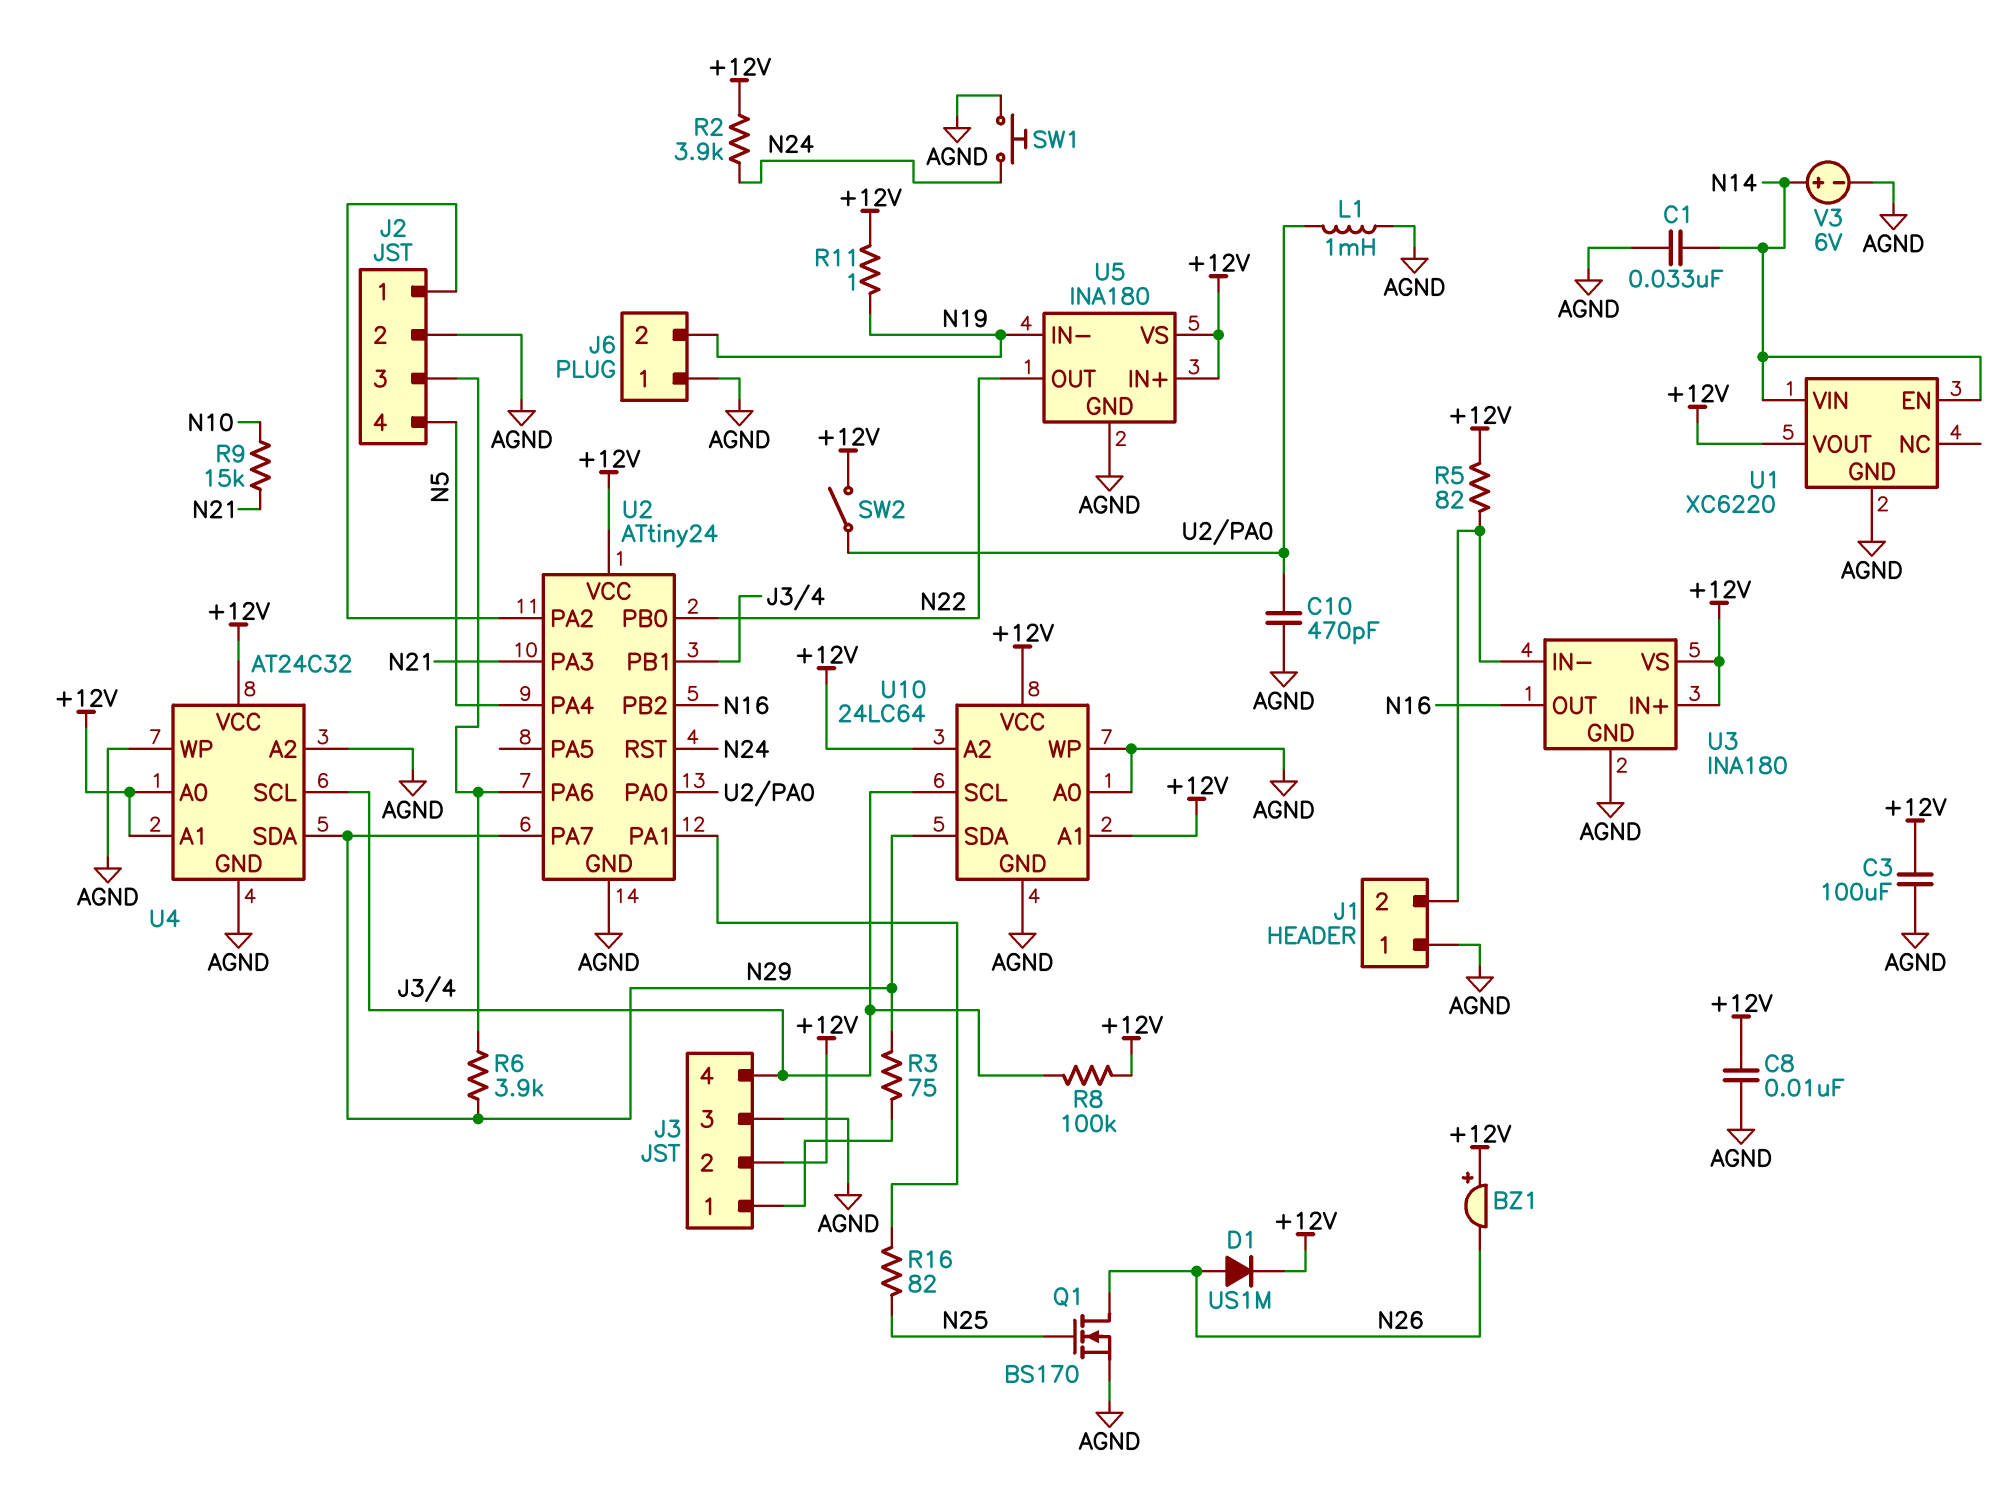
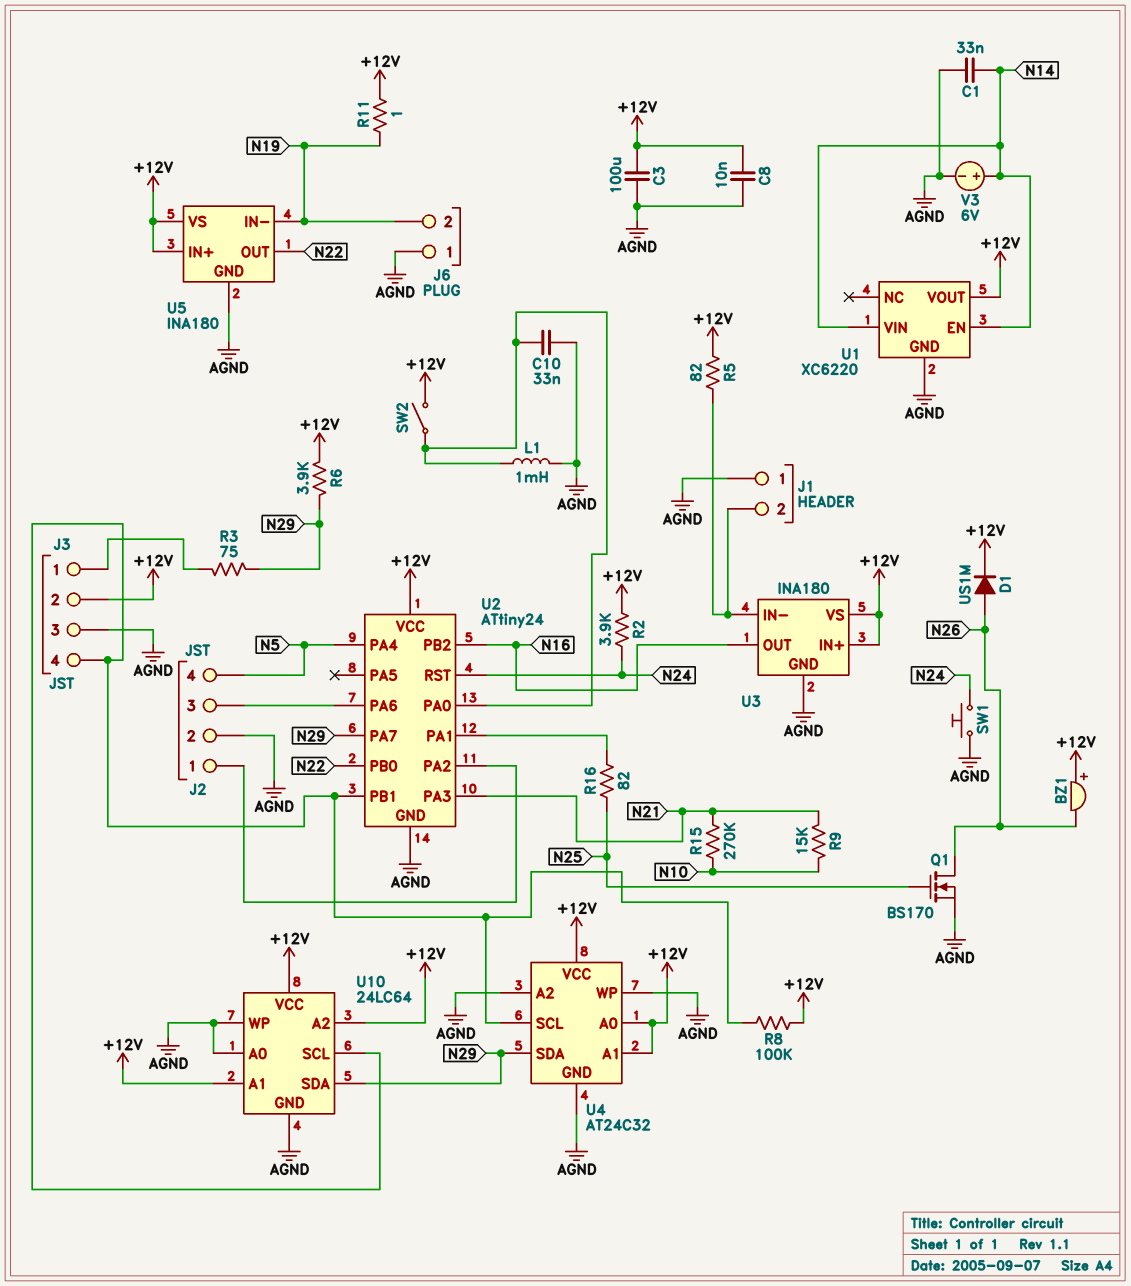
C10: 470pF (AGND, U2/PA0) -> 33nF (AGND, U2/PA0)
R6: 3.9k (J2/3, N29) -> 3.9k (+12V, N29)
R15: none -> 270k (N10, N21)

